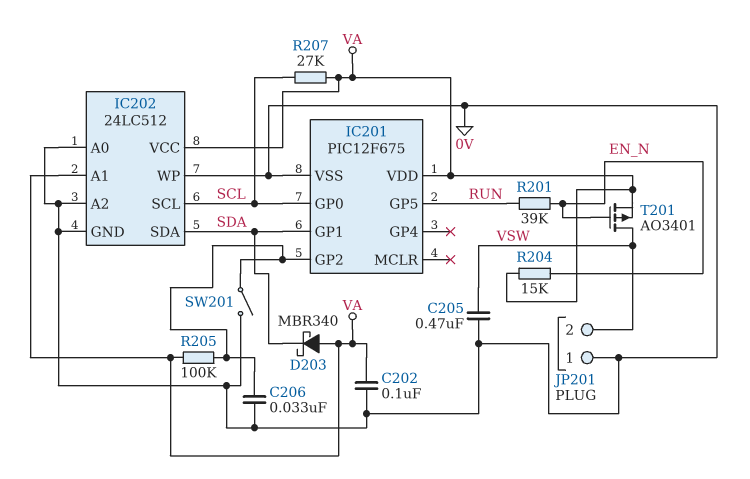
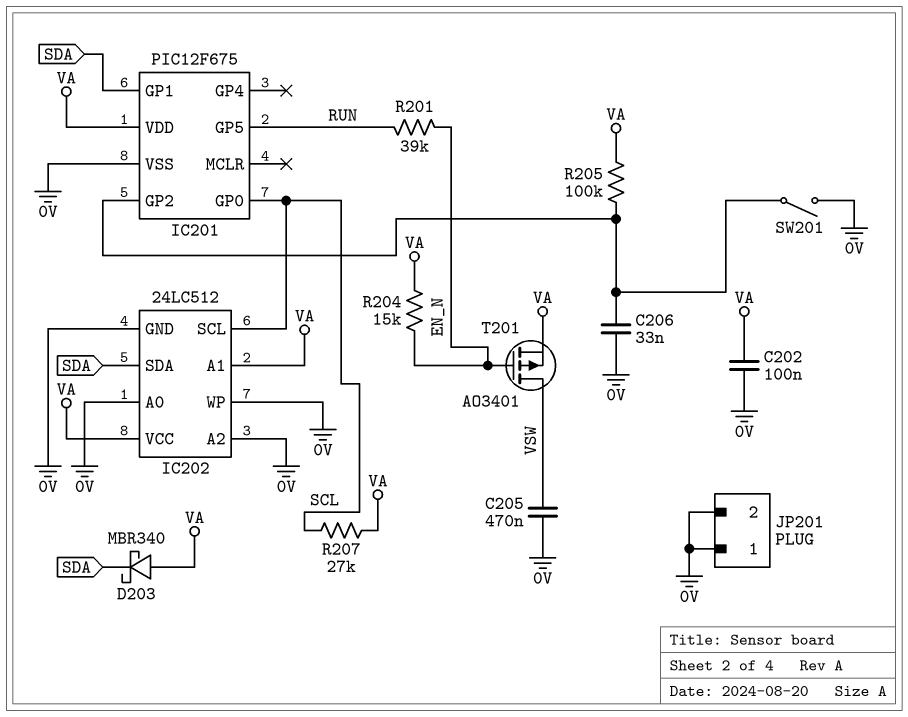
JP201 pin 2: VSW -> 0V

